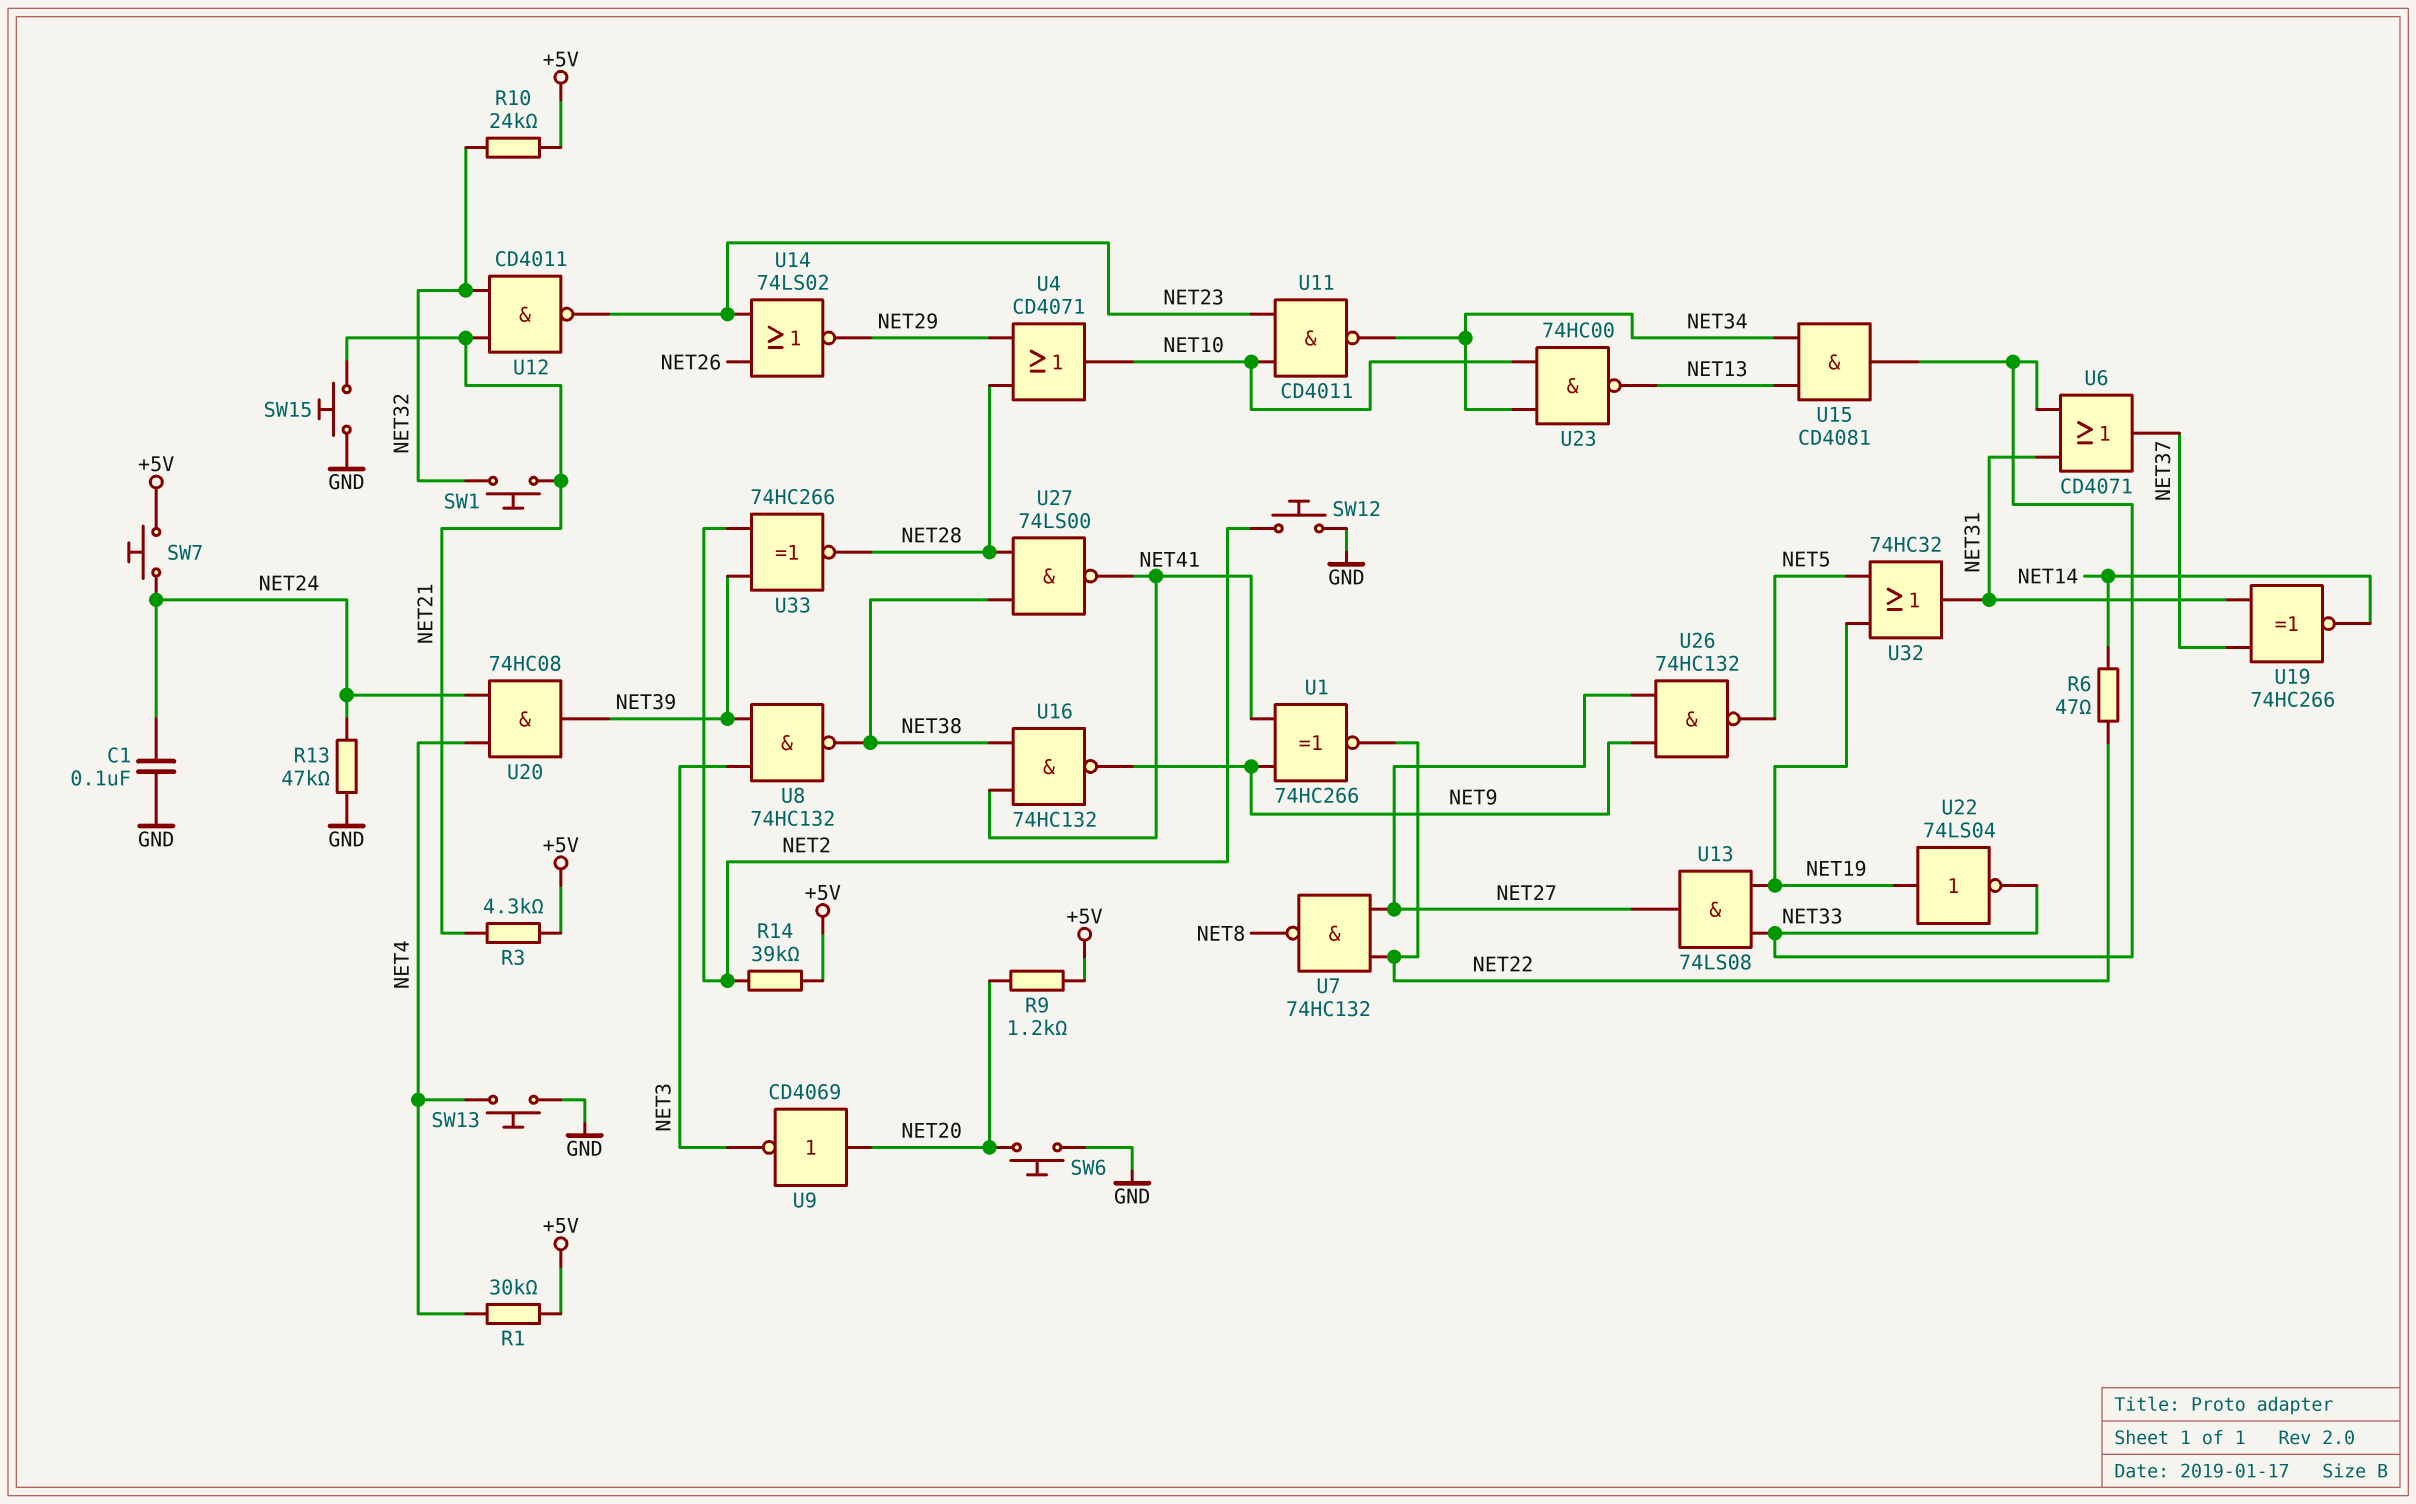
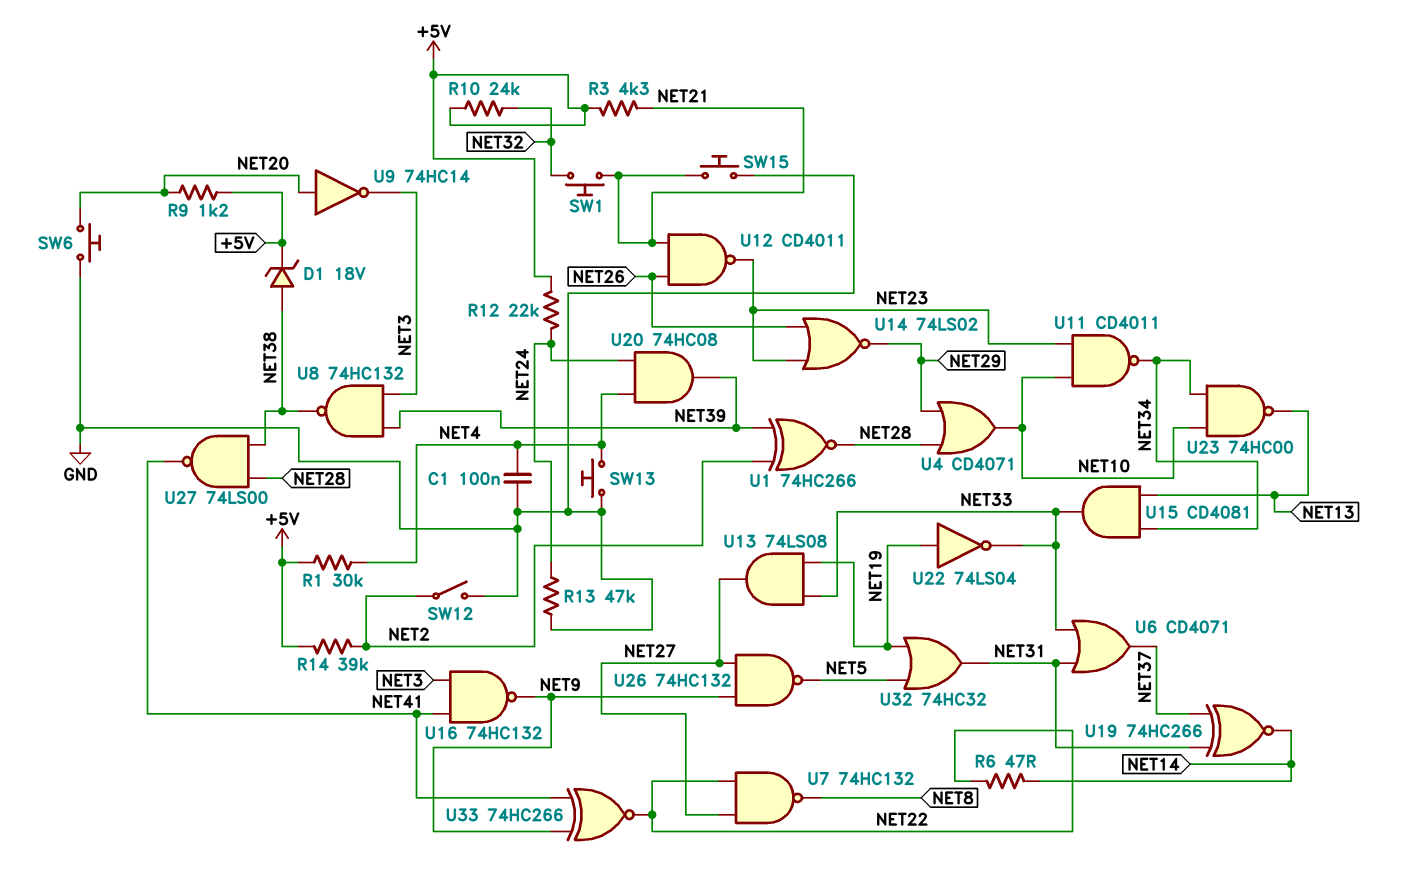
C1: 100nF (GND, NET24) -> 100nF (GND, NET4)
D1: none -> zener 18V (A NET38, K +5V)
R12: none -> 22k (+5V, NET24)
SW7: button (+5V, NET24) -> none
SW12: button (GND, NET2) -> switch (GND, NET2)
U1: XNOR 74HC266 (in NET9, in NET41, out NET22) -> XNOR 74HC266 (in NET2, in NET39, out NET28)
U9: NOT CD4069 (in NET20, out NET3) -> NOT 74HC14 (in NET20, out NET3)
U12: NAND CD4011 (in NET21, in NET32, out NET23) -> NAND CD4011 (in NET21, in NET26, out NET23)
U16: NAND 74HC132 (in NET38, in NET41, out NET9) -> NAND 74HC132 (in NET3, in NET41, out NET9)
U33: XNOR 74HC266 (in NET2, in NET39, out NET28) -> XNOR 74HC266 (in NET9, in NET41, out NET22)

